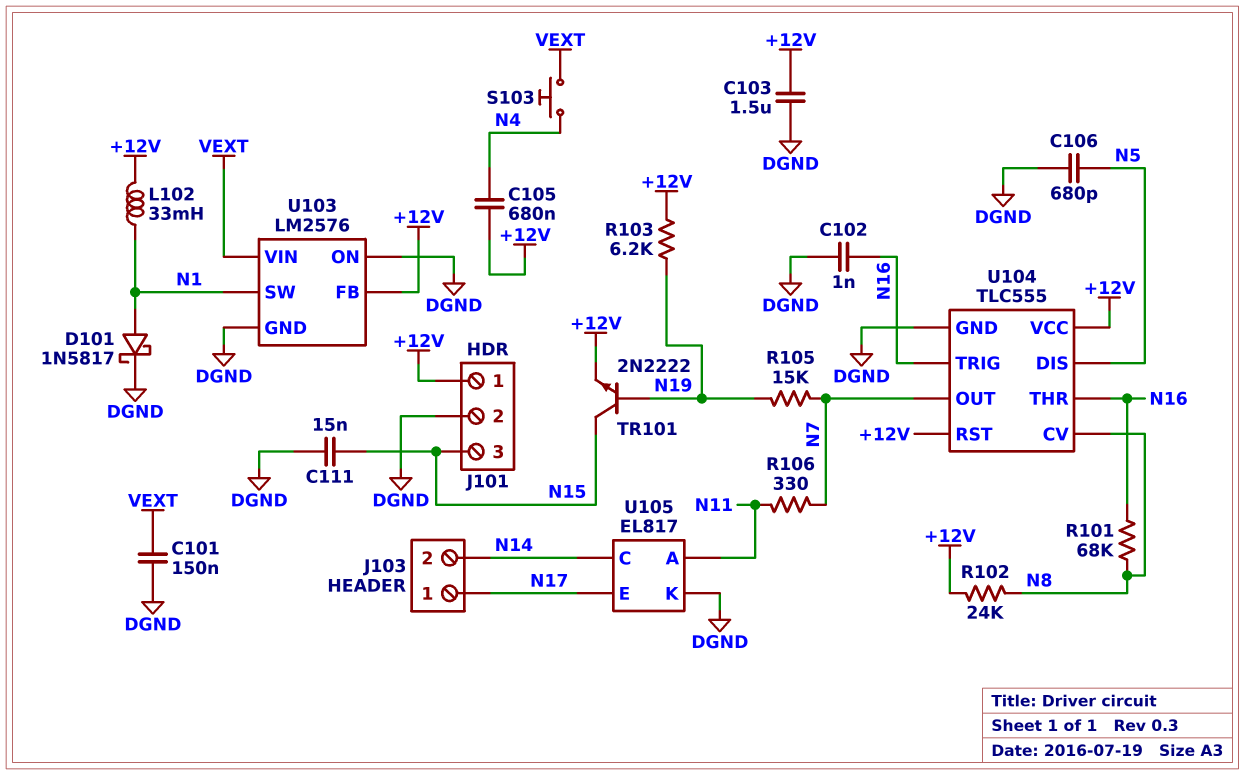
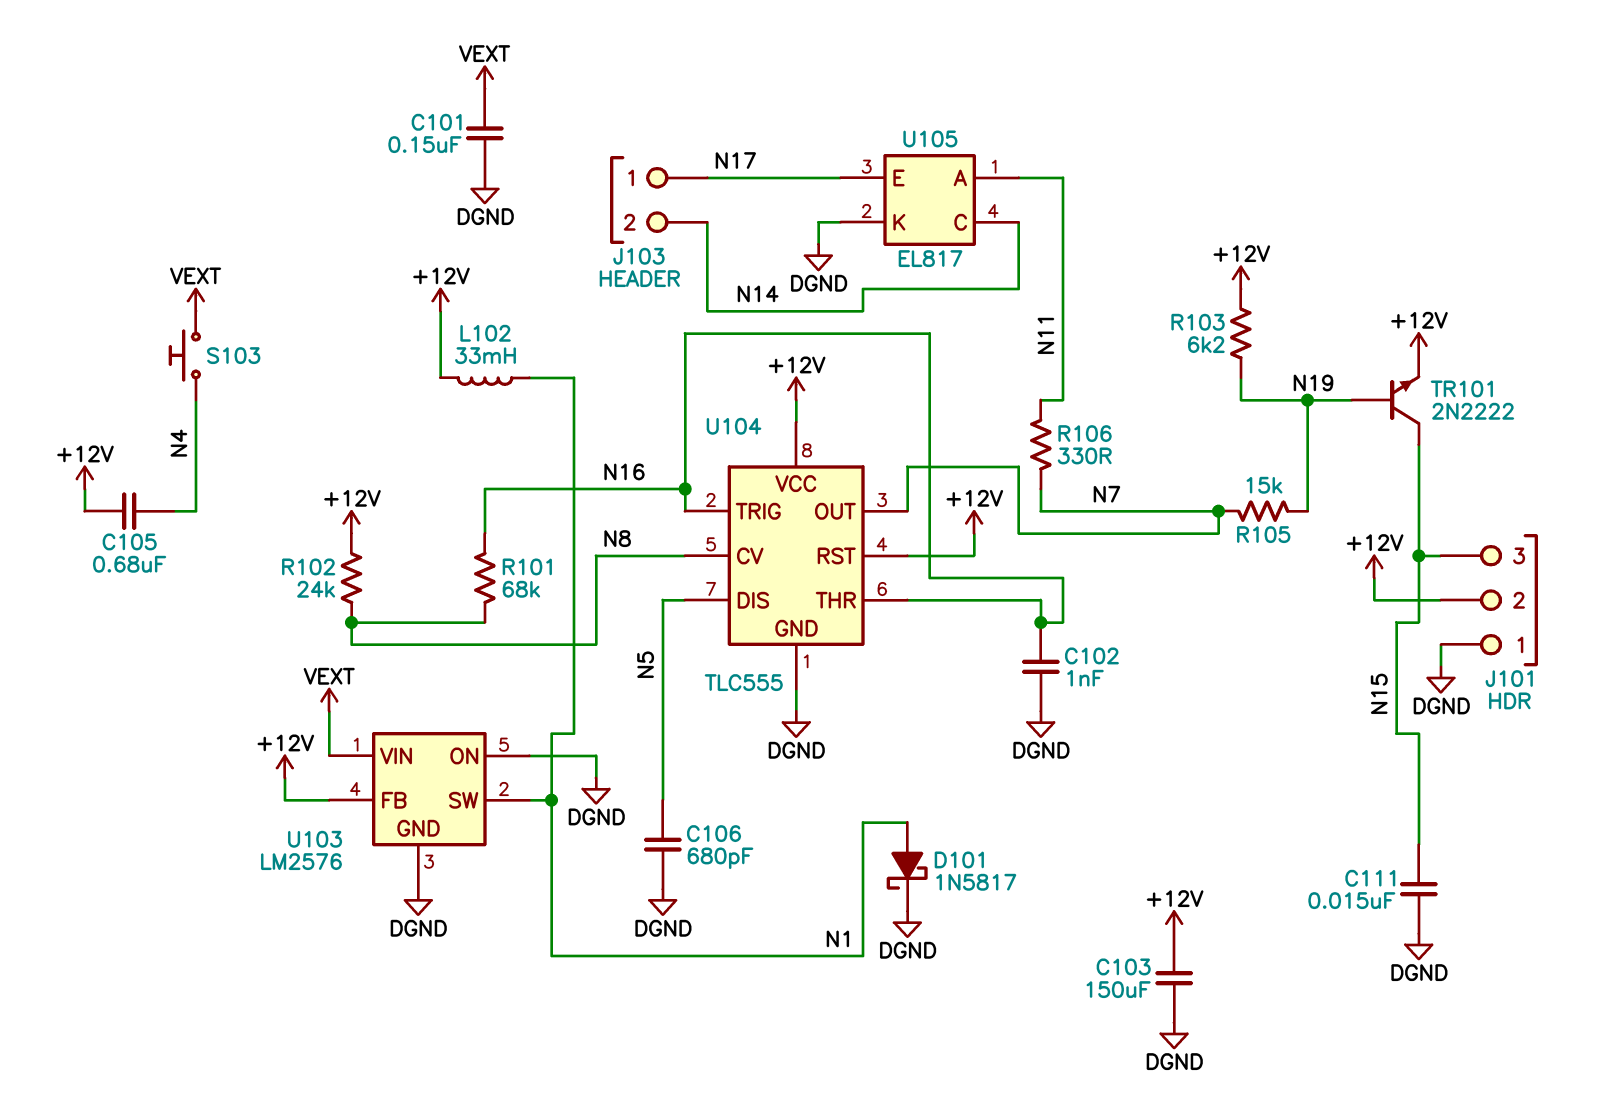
C103: 1.5uF (+12V, DGND) -> 150uF (+12V, DGND)
J101 pin 1: +12V -> DGND
J101 pin 2: DGND -> +12V

